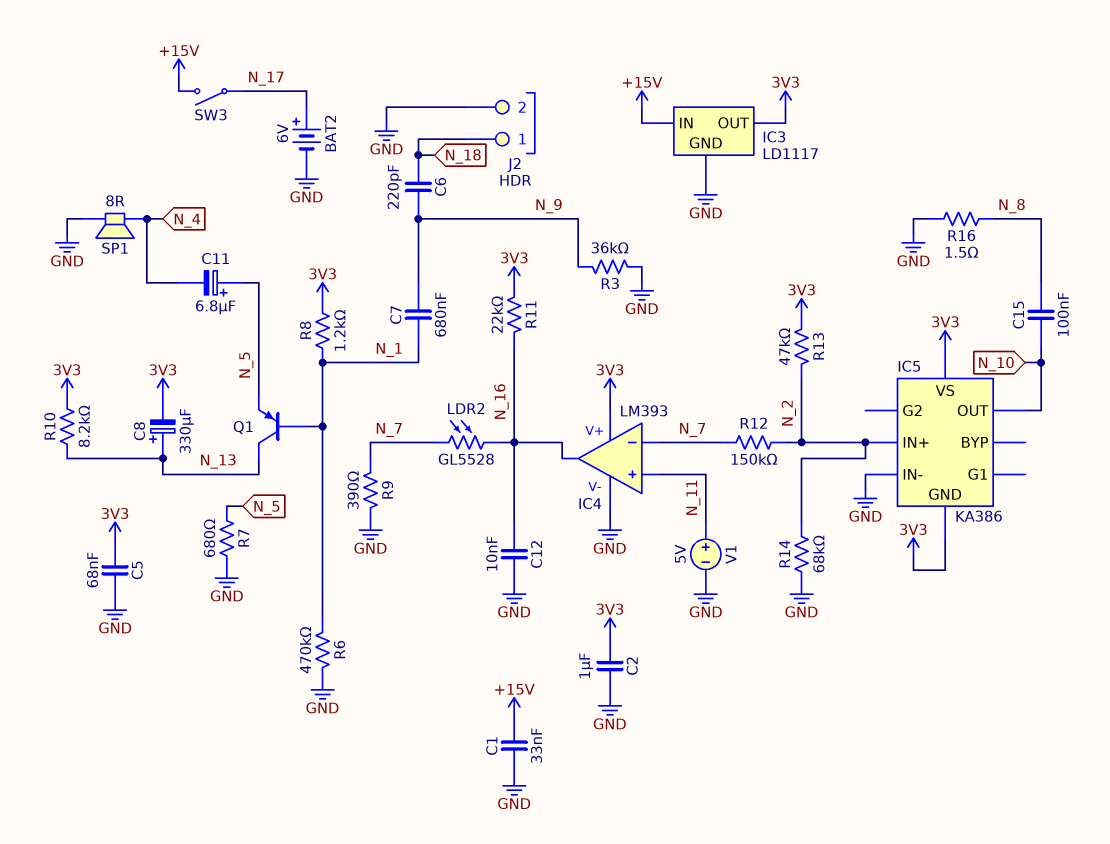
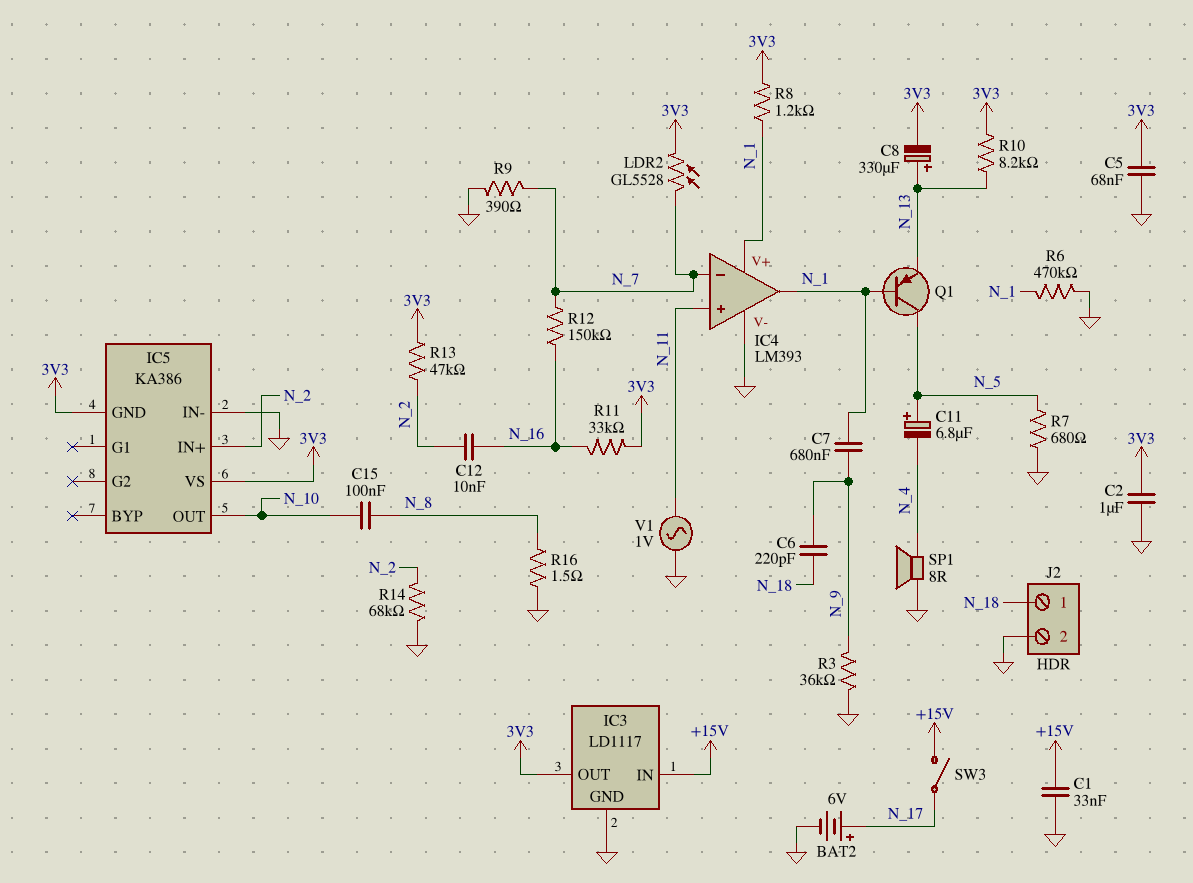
C12: 10nF (GND, N_16) -> 10nF (N_2, N_16)
IC4 pin V+: 3V3 -> N_1
IC4 pin out: N_16 -> N_1
LDR2: GL5528 (N_7, N_16) -> GL5528 (3V3, N_7)
Q1: PNP (B N_1, C N_13, E N_5) -> PNP (B N_1, C N_5, E N_13)
R11: 22k (3V3, N_16) -> 33k (3V3, N_16)
R12: 150k (N_2, N_7) -> 150k (N_7, N_16)
V1: 5V (plus N_11, minus GND) -> AC 1V (GND, N_11)

